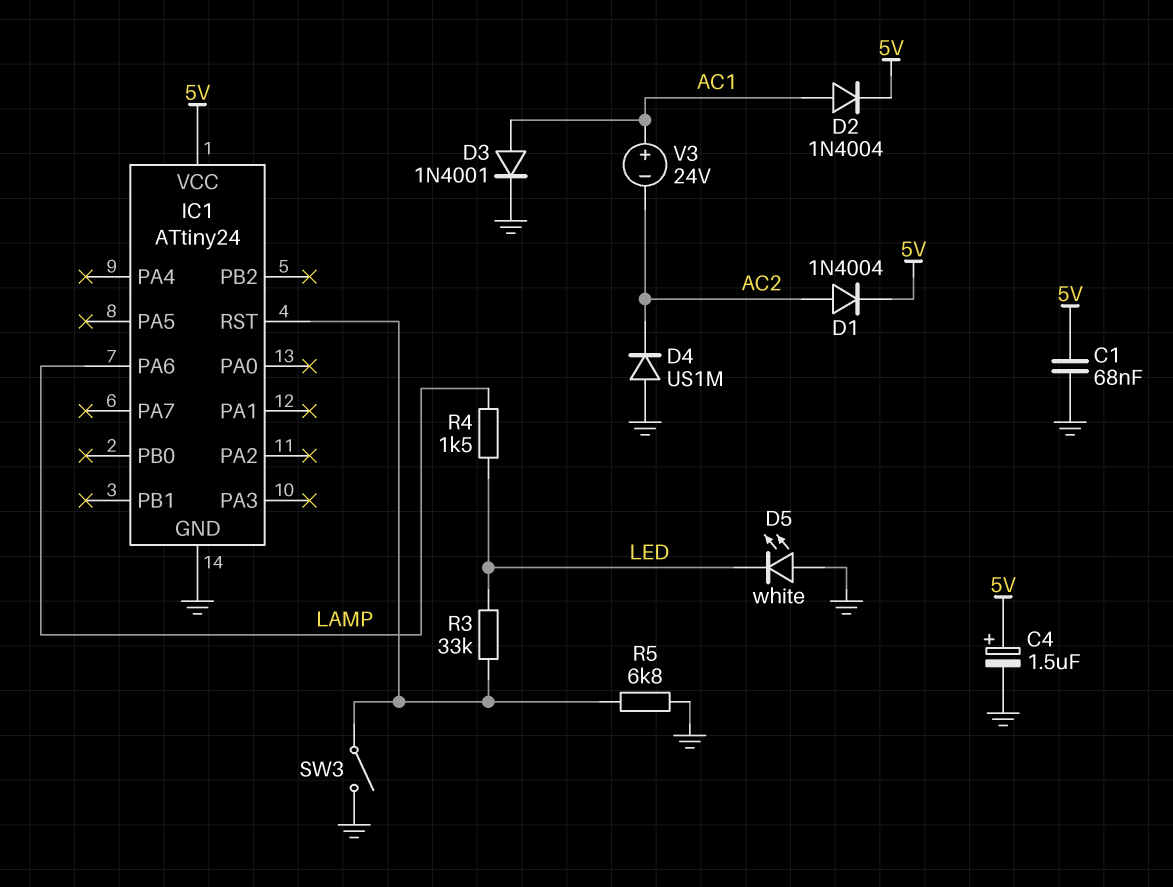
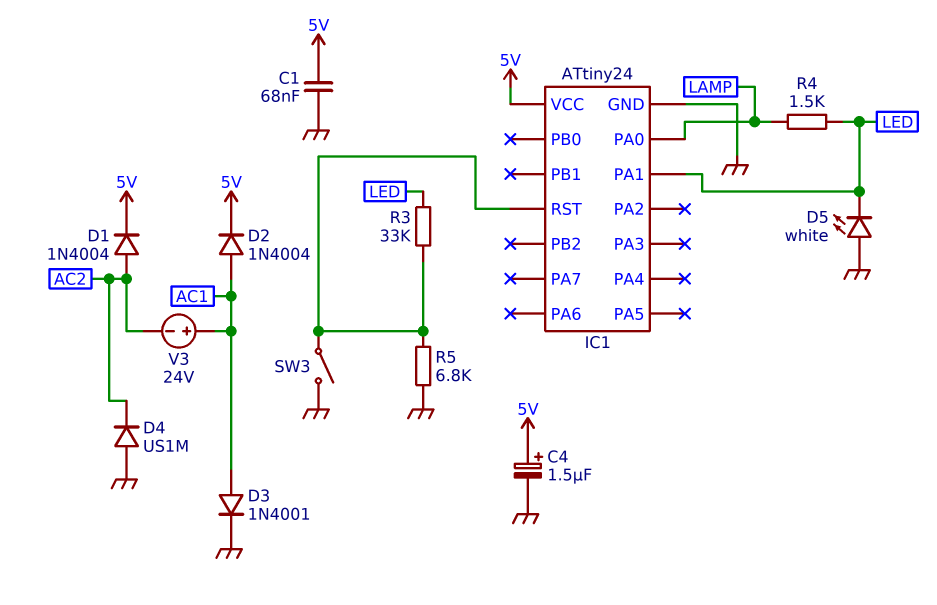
IC1 pin PA0: none -> LAMP
IC1 pin PA1: none -> LED
IC1 pin PA6: LAMP -> none

